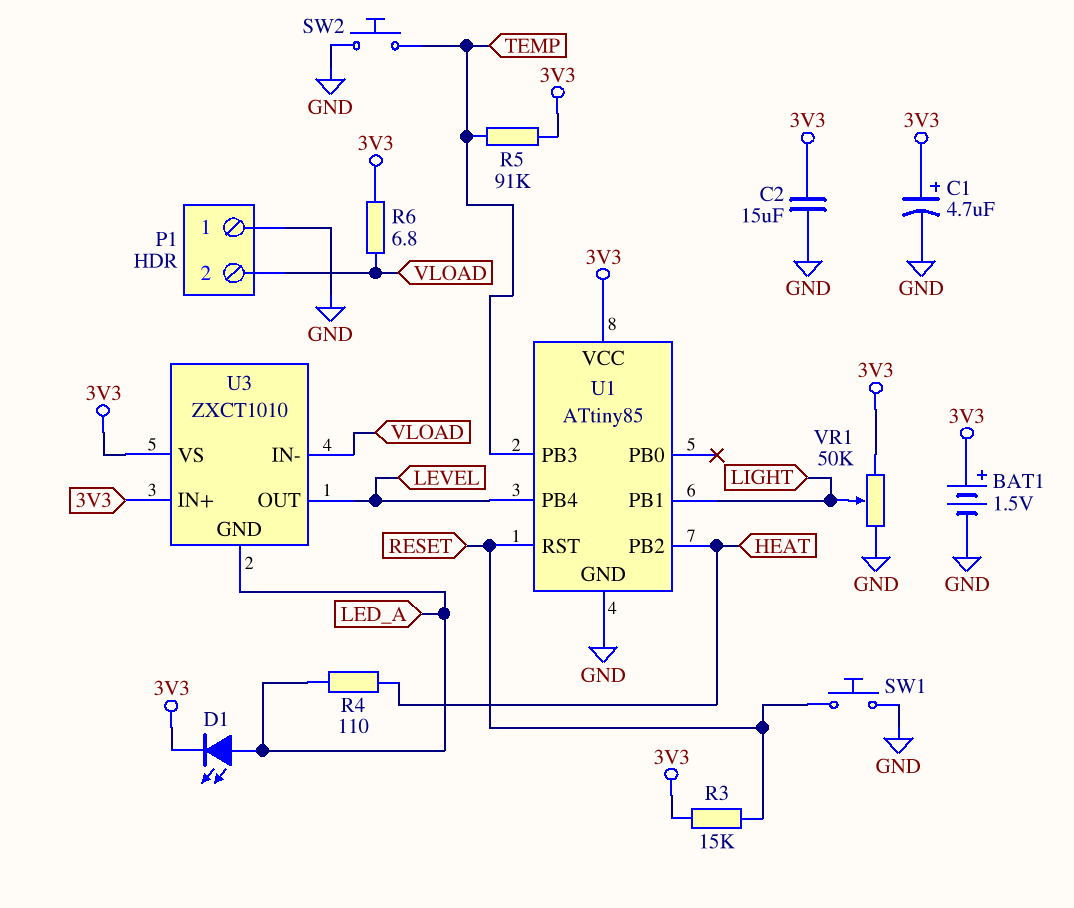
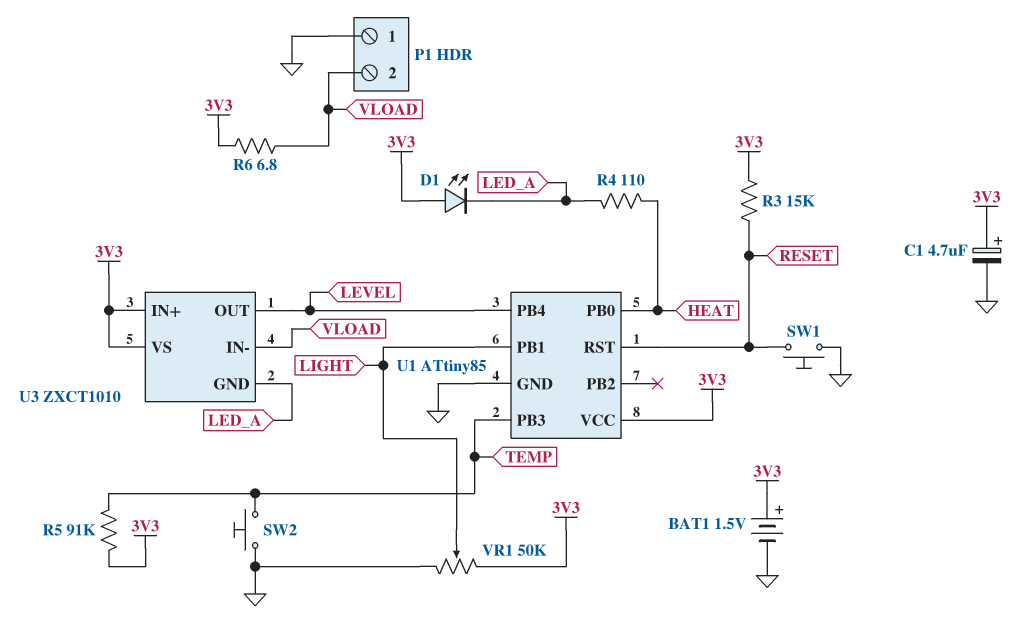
C2: 15uF (3V3, GND) -> none
D1: LED (A LED_A, K 3V3) -> LED (A 3V3, K LED_A)
U1 pin PB0: none -> HEAT
U1 pin PB2: HEAT -> none

